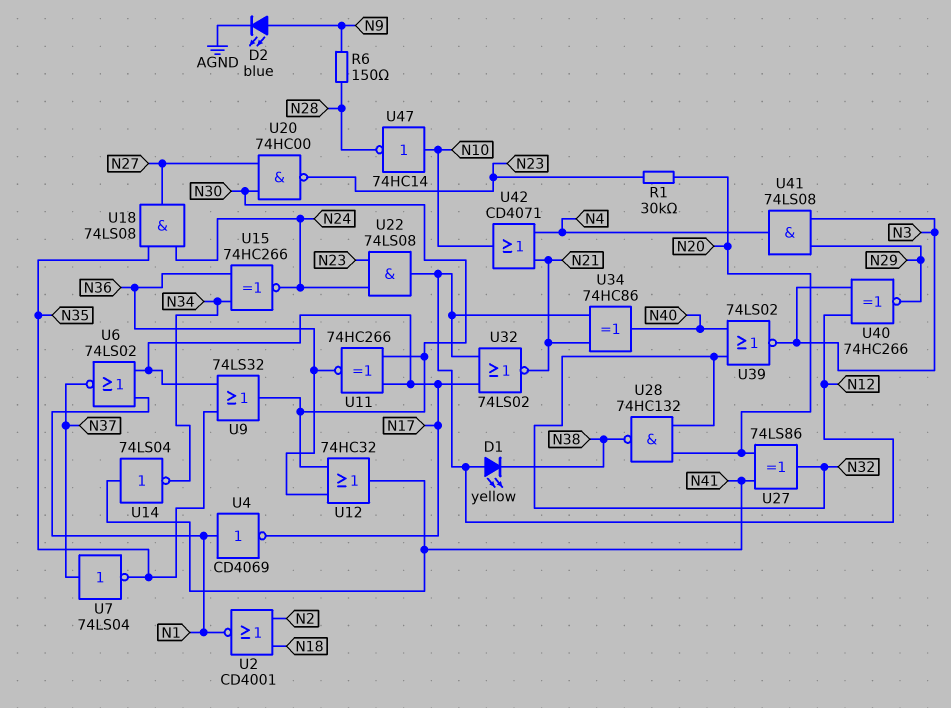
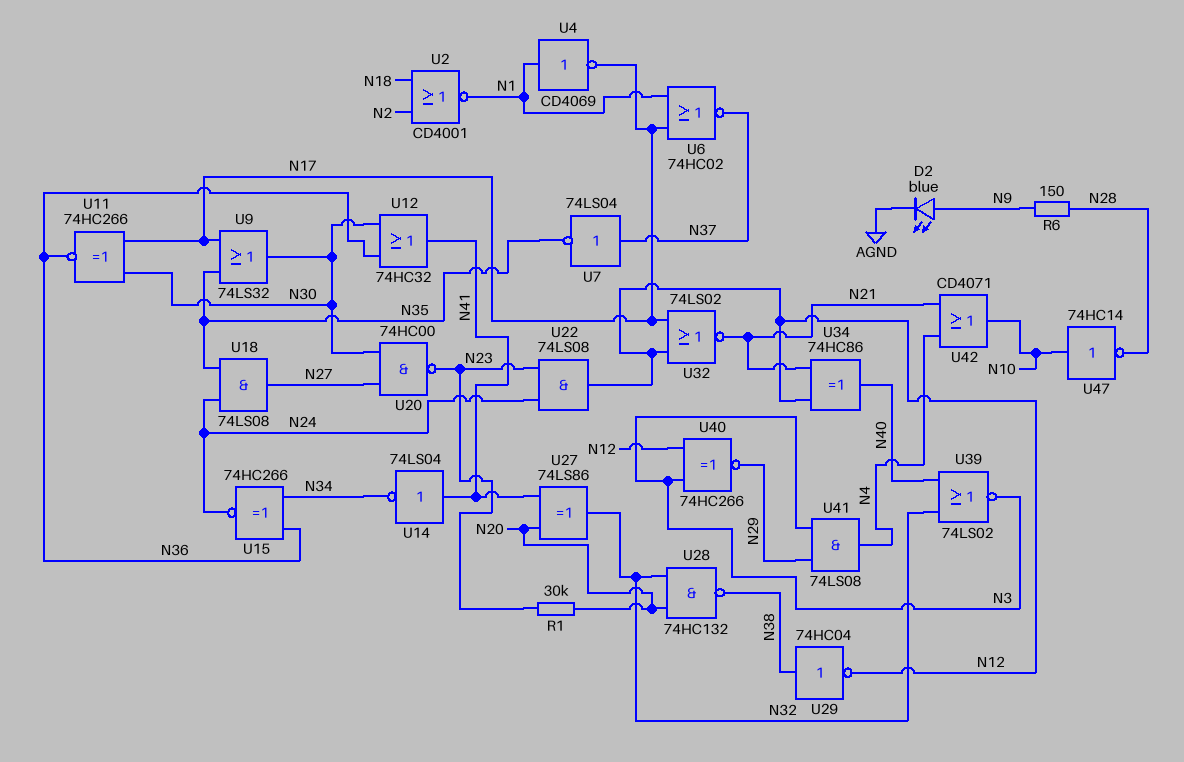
D1: LED yellow (A N12, K N38) -> none
U6: NOR 74LS02 (in N1, in N17, out N37) -> NOR 74HC02 (in N1, in N17, out N37)
U29: none -> NOT 74HC04 (in N38, out N12)

